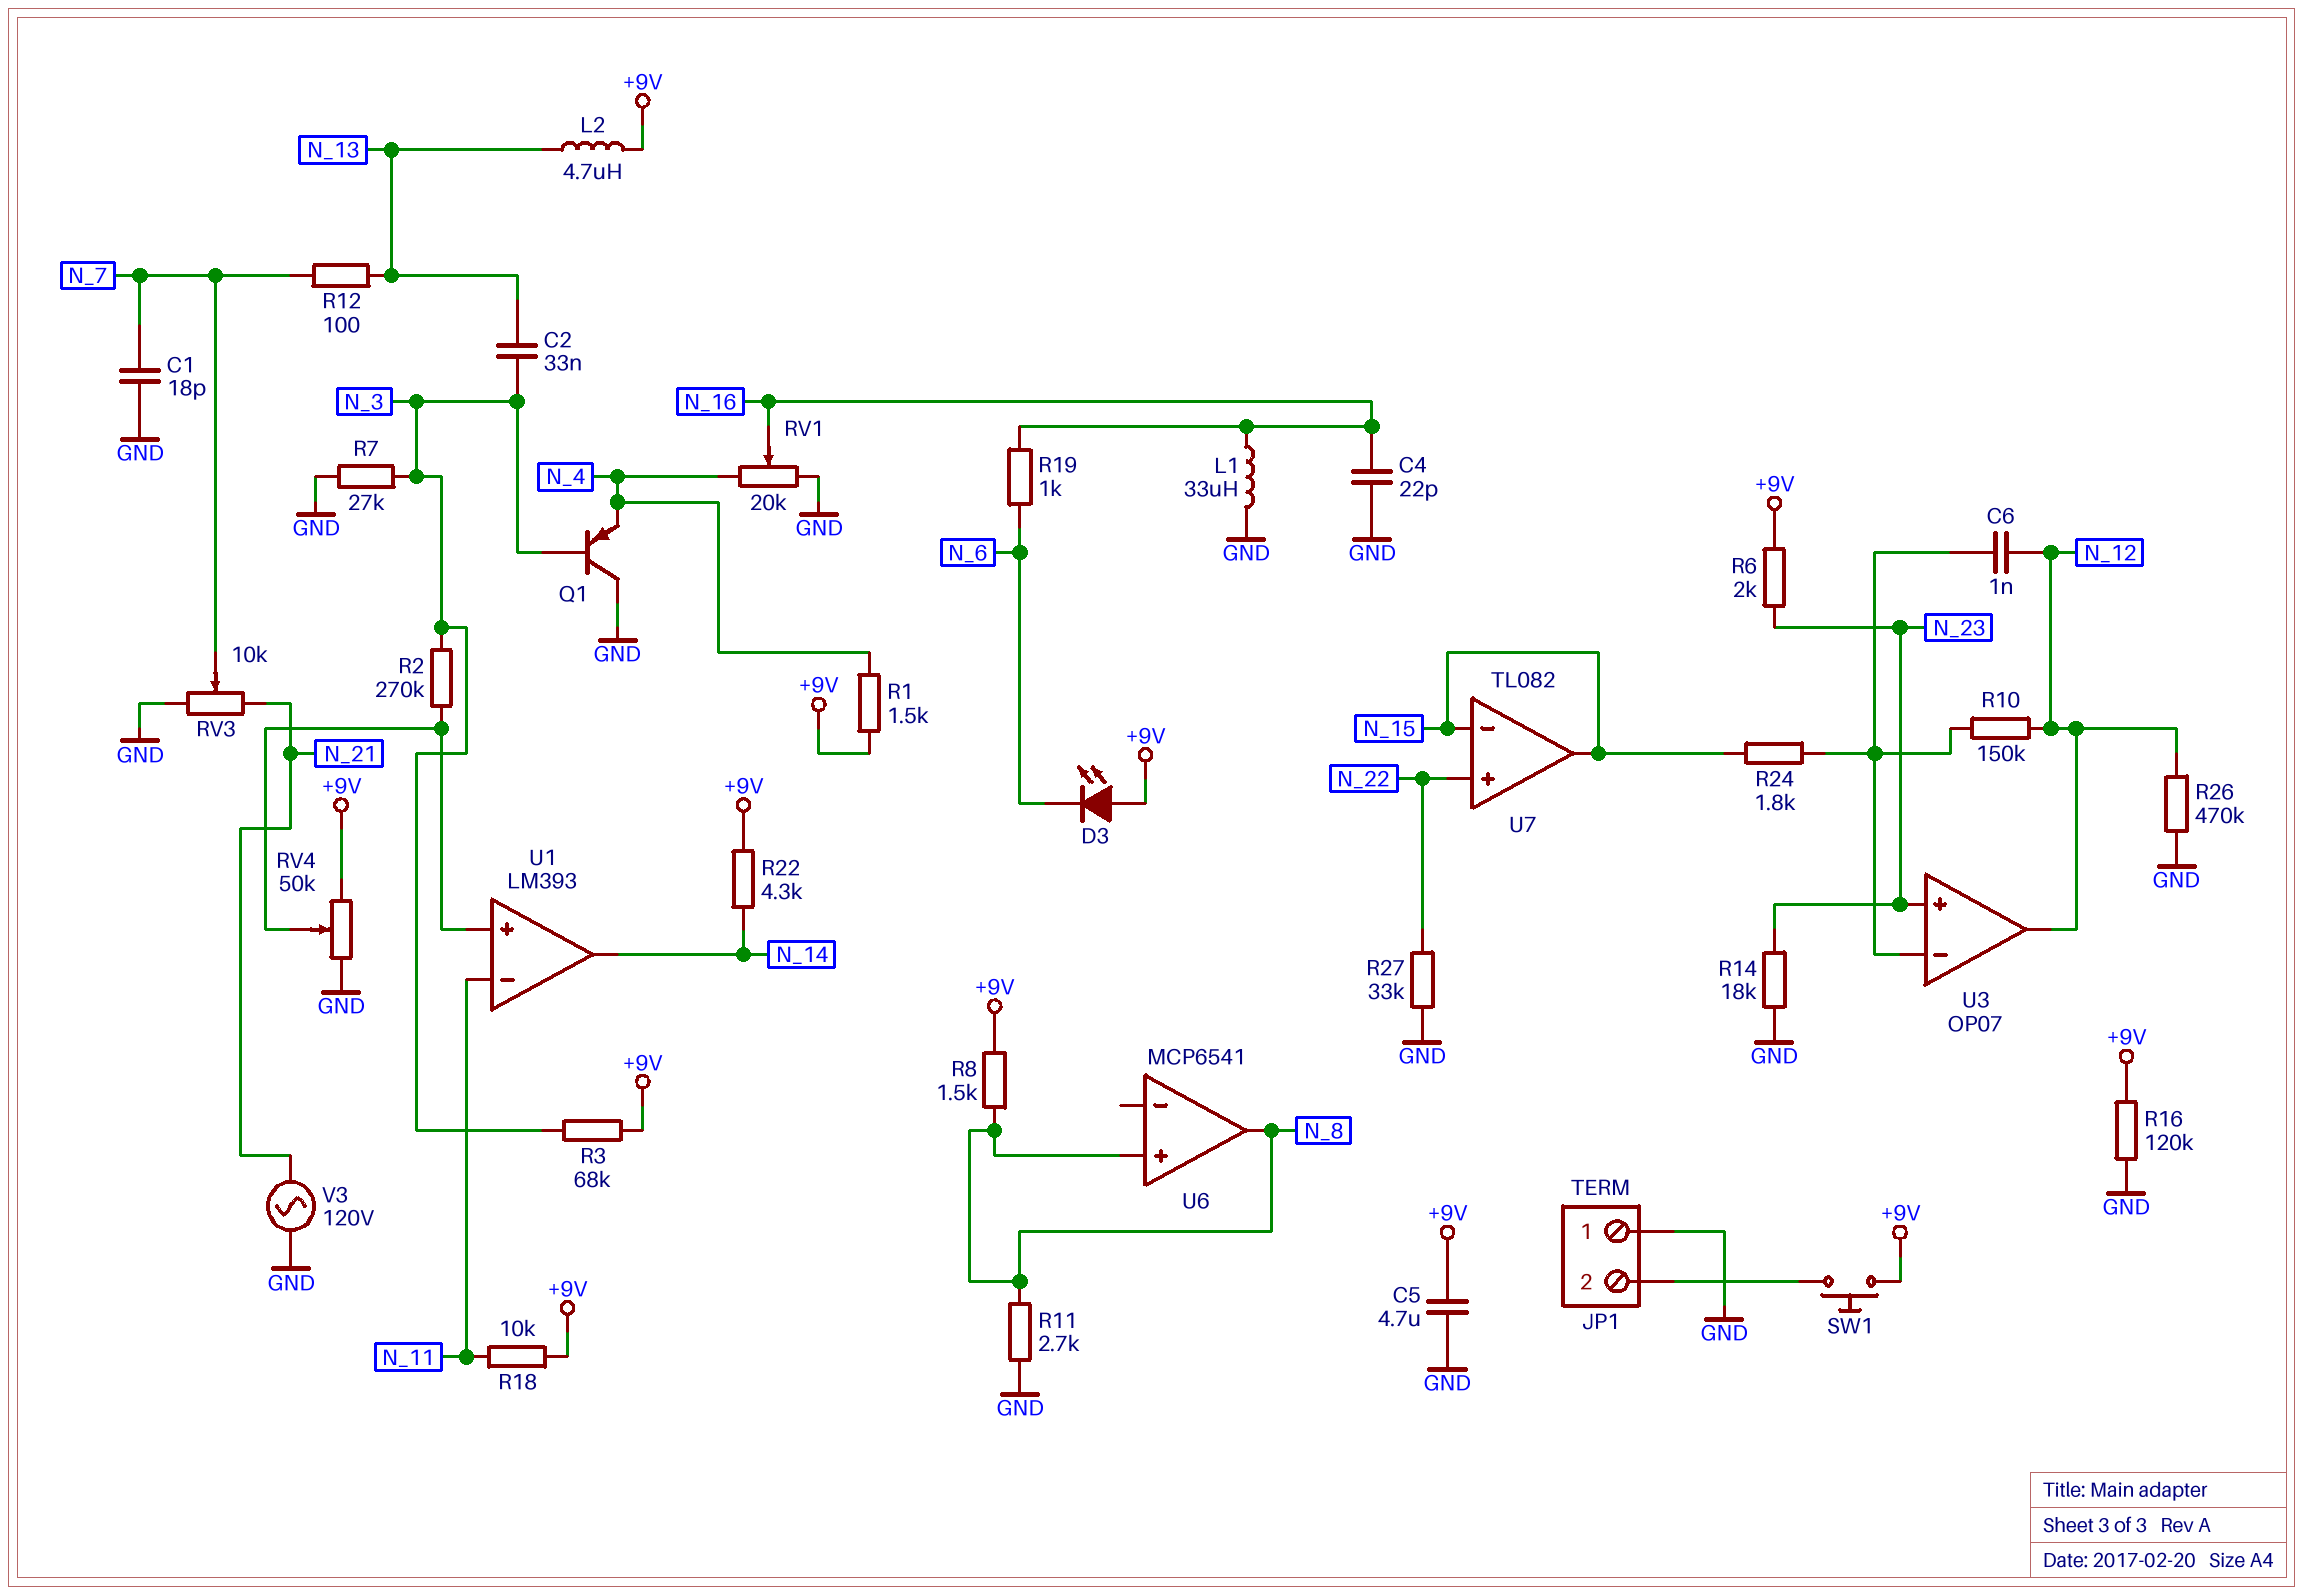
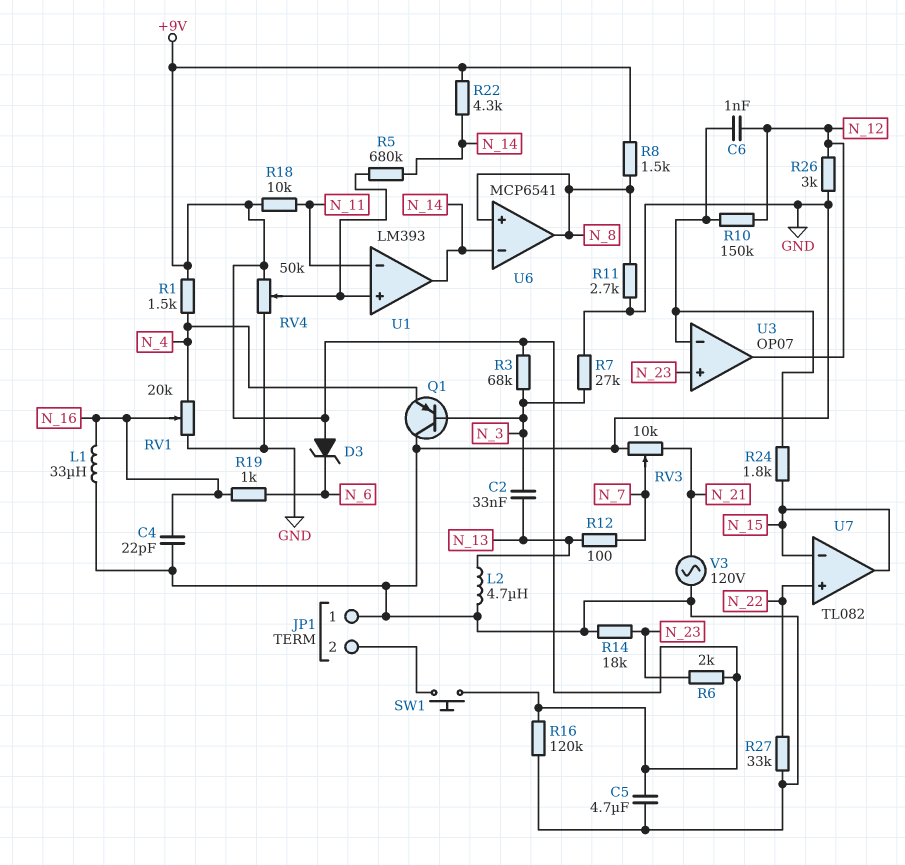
C1: 18pF (GND, N_7) -> none
D3: LED (A +9V, K N_6) -> zener (A +9V, K N_6)
L2: 4.7uH (+9V, N_13) -> 4.7uH (GND, N_13)
R2: 270k (N_3, U1/in+) -> none
R5: none -> 680k (N_14, U1/in+)
R26: 470k (GND, N_12) -> 3k (GND, N_12)
U6 pin in-: none -> N_14

